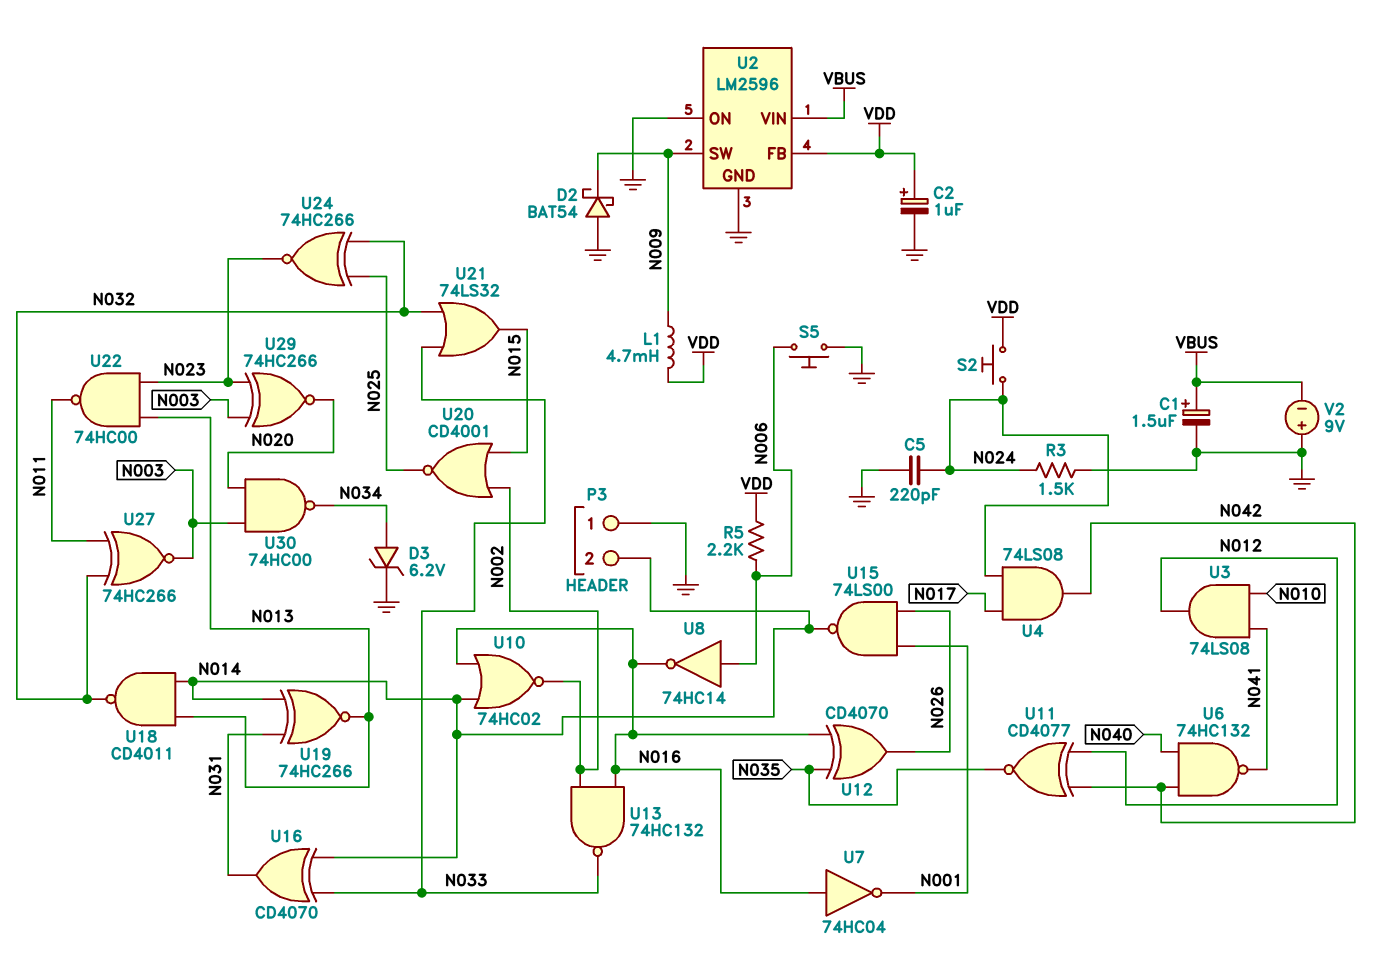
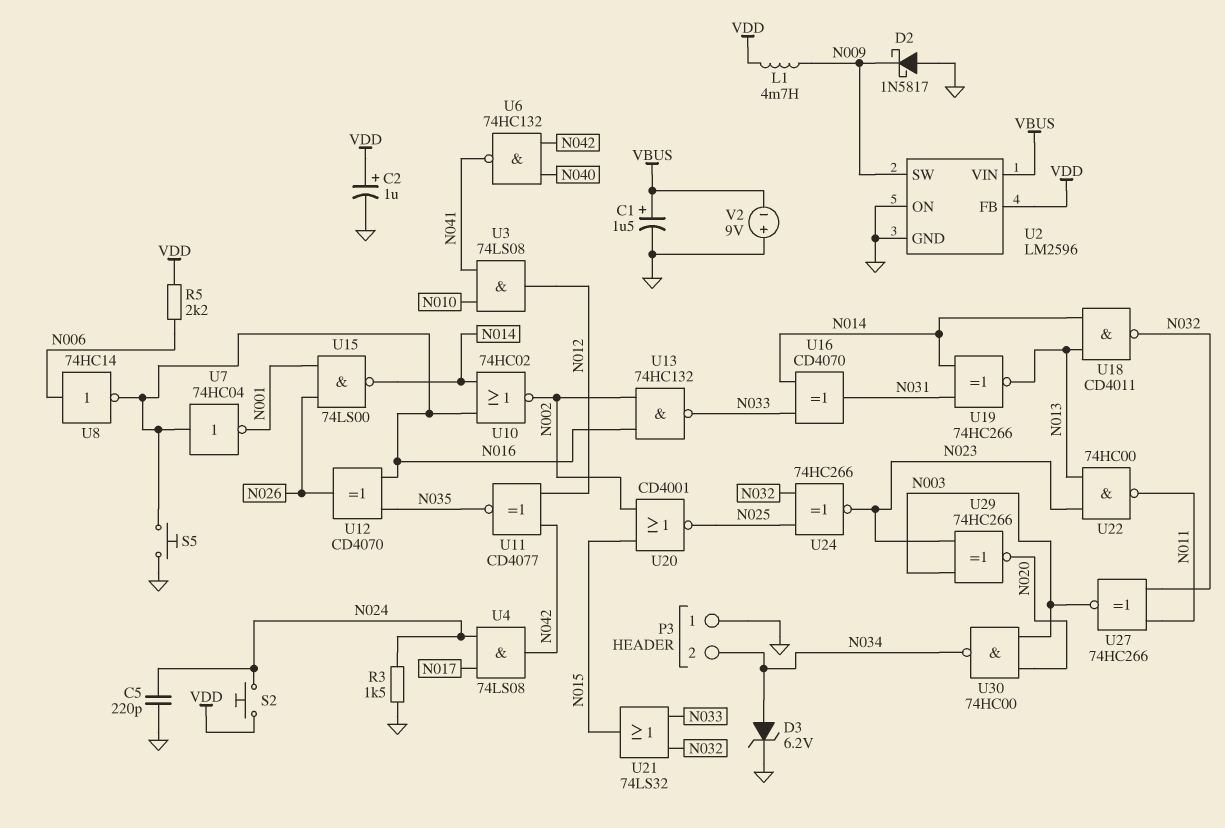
D2: schottky BAT54 (A GND, K N009) -> schottky 1N5817 (A GND, K N009)
P3 pin 2: N014 -> N034
S5: button (GND, N006) -> button (GND, N016)

